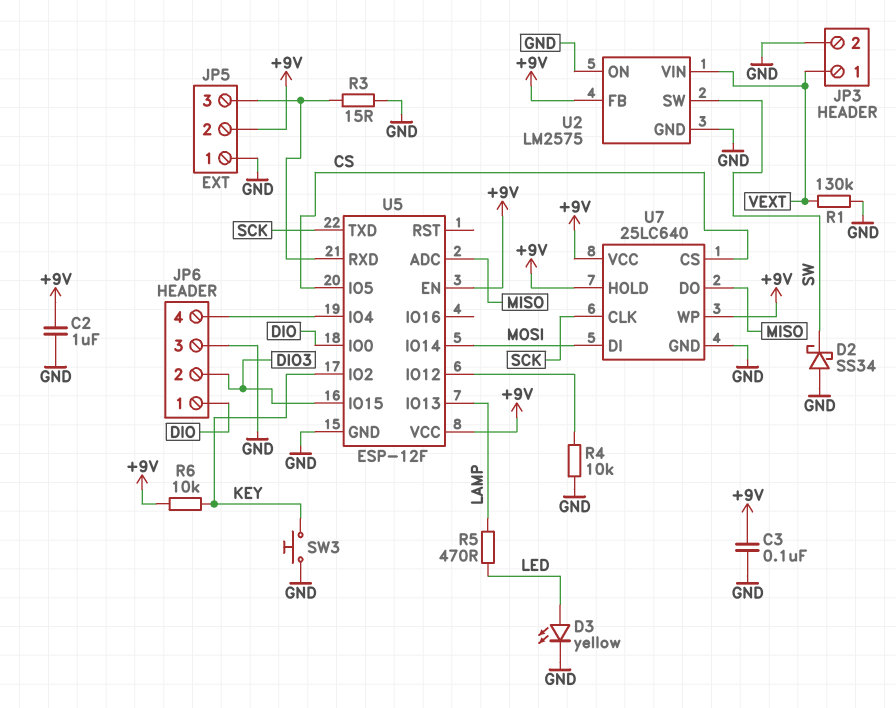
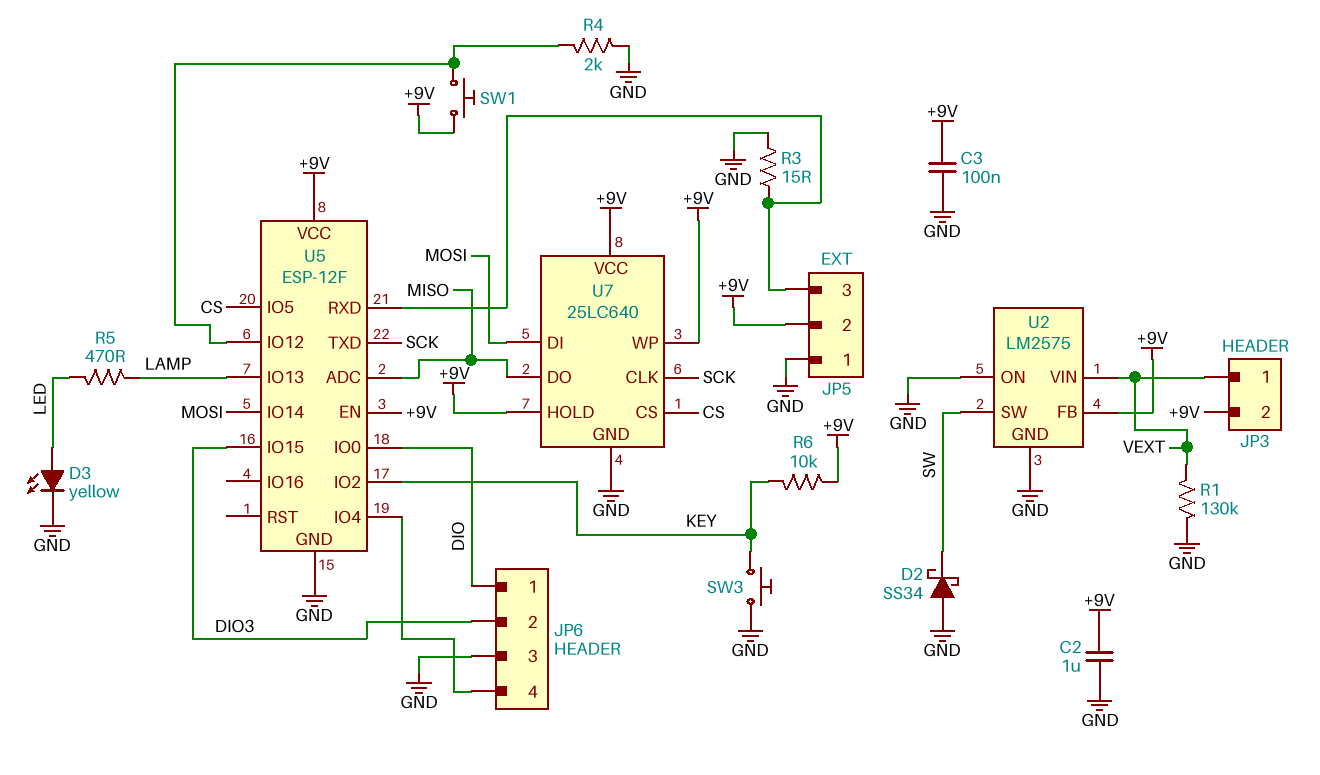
JP3 pin 2: GND -> +9V
R4: 10k (GND, U5/IO12) -> 2k (GND, U5/IO12)
SW1: none -> button (+9V, U5/IO12)

